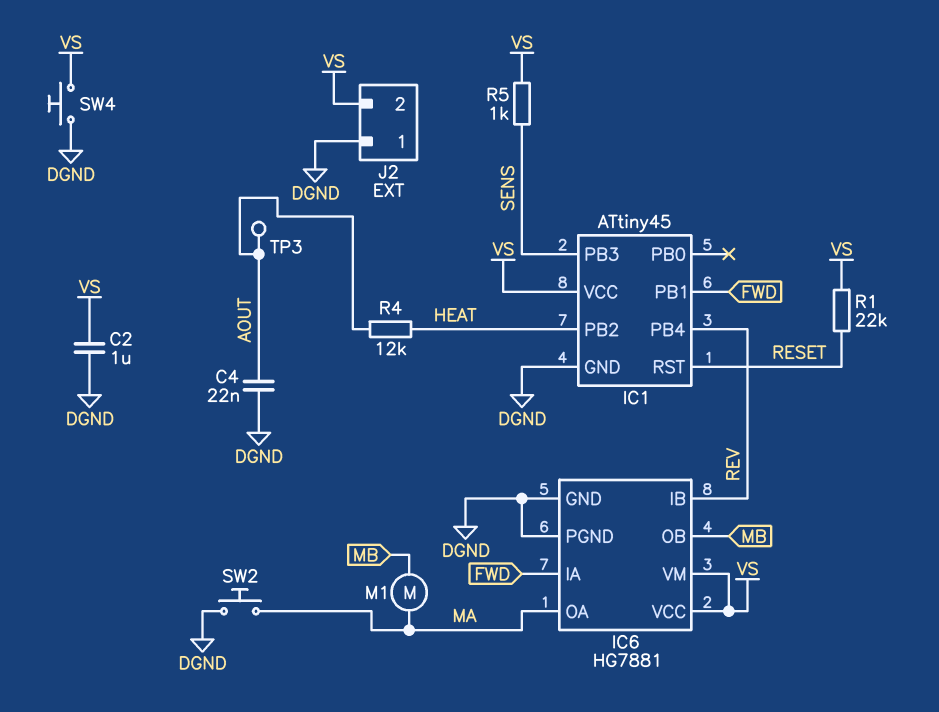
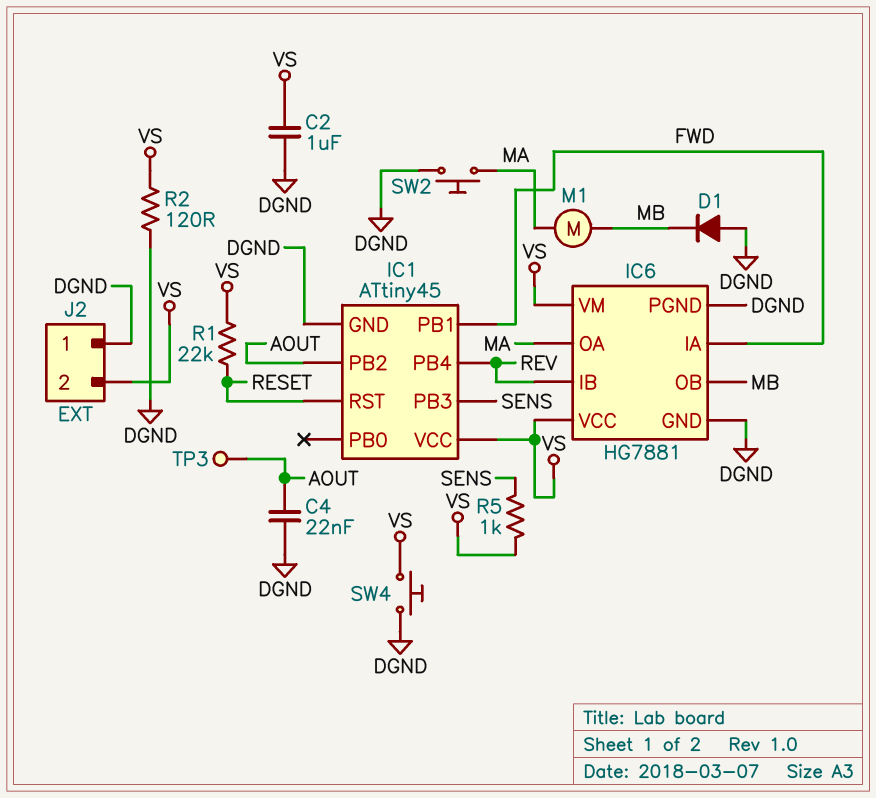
D1: none -> diode (A DGND, K MB)
IC1 pin PB2: HEAT -> AOUT
R2: none -> 120 (DGND, VS)
R4: 12k (AOUT, HEAT) -> none

